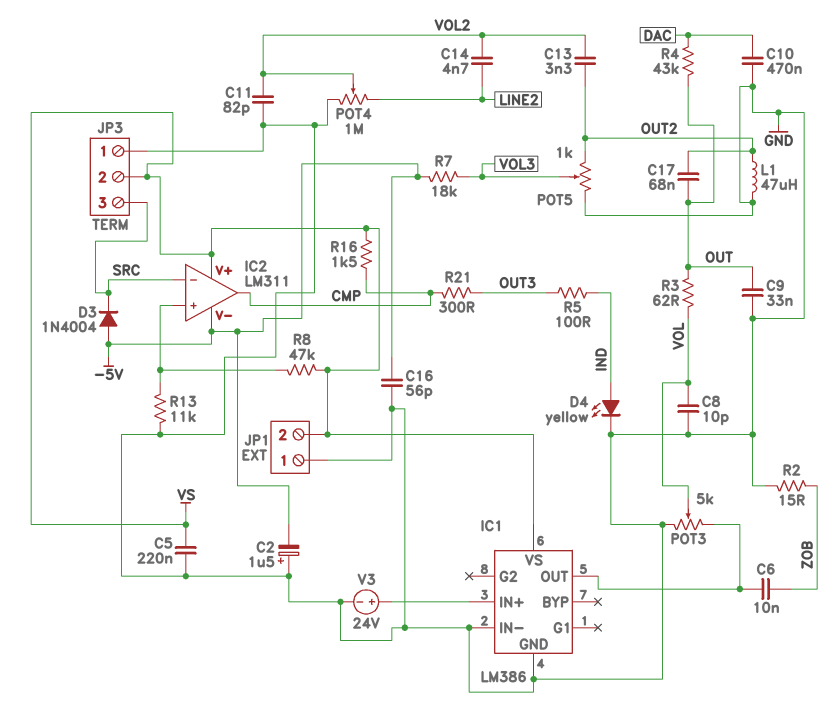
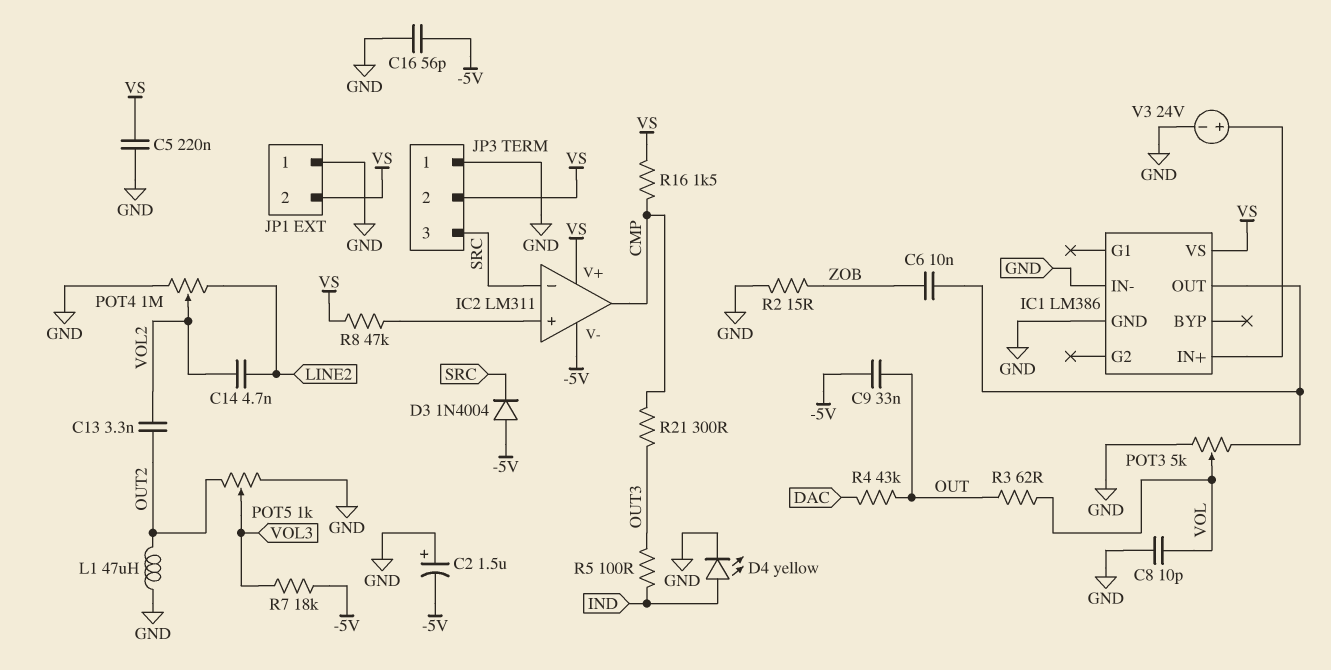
C9: 33nF (GND, OUT) -> 33nF (-5V, OUT)
C10: 470nF (DAC, GND) -> none
C11: 82pF (GND, VOL2) -> none
C17: 68nF (OUT, OUT2) -> none
R13: 11k (GND, IC2/in+) -> none

